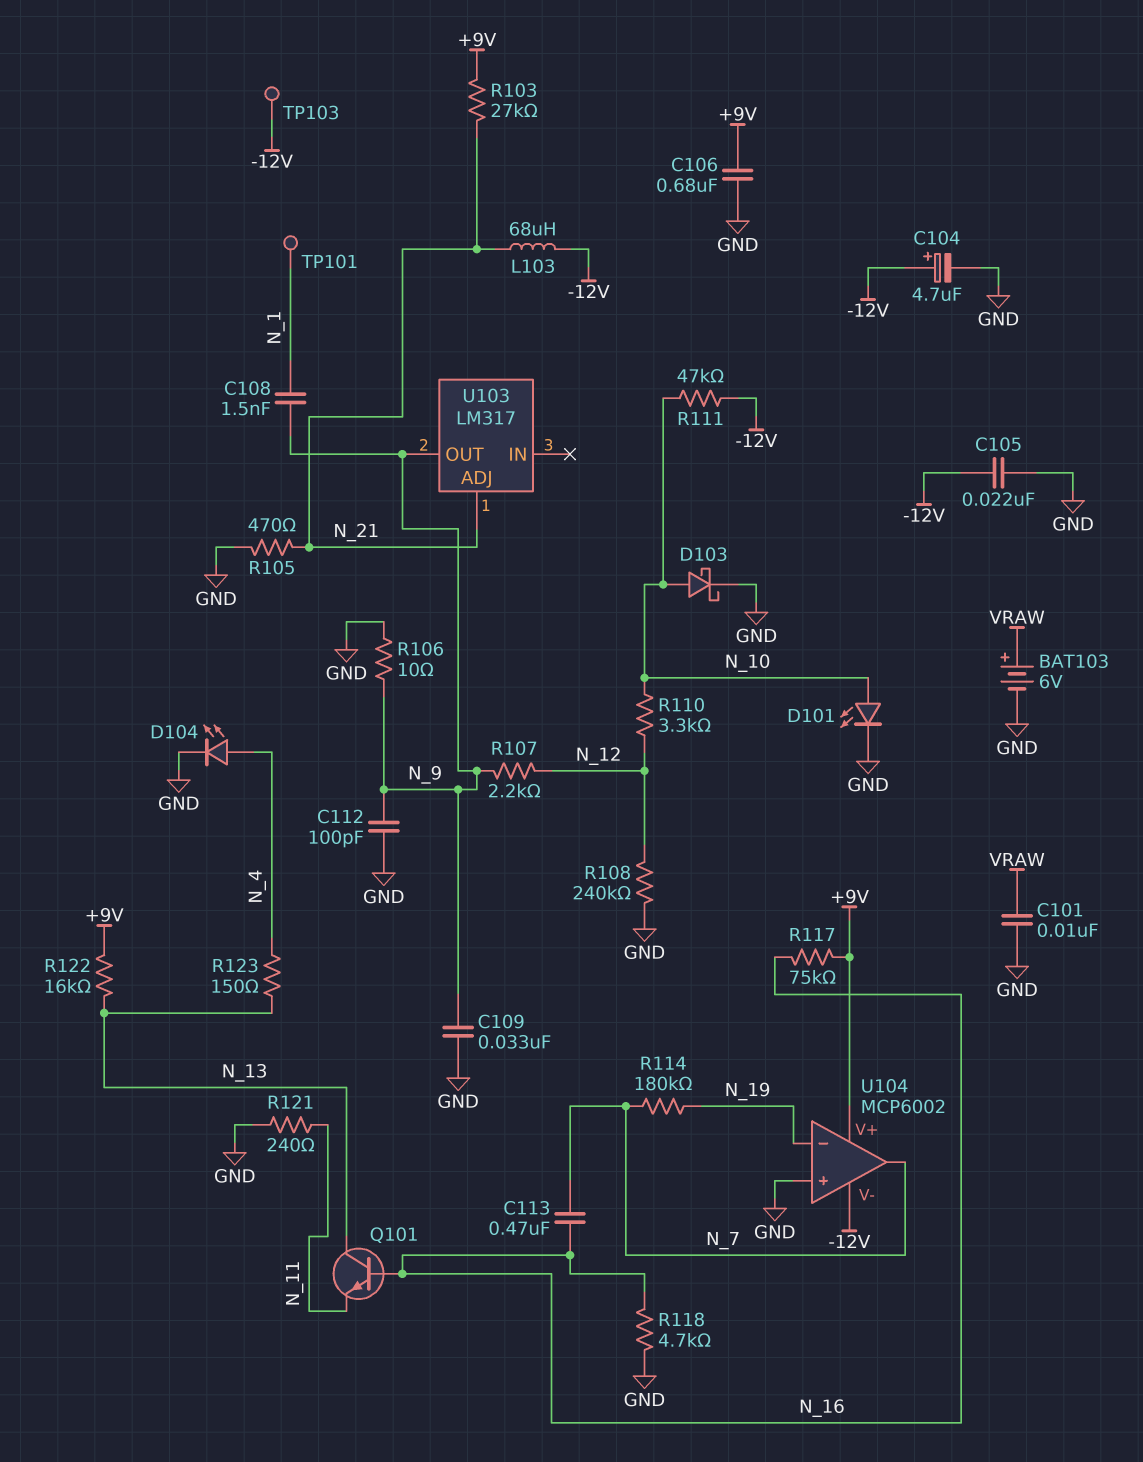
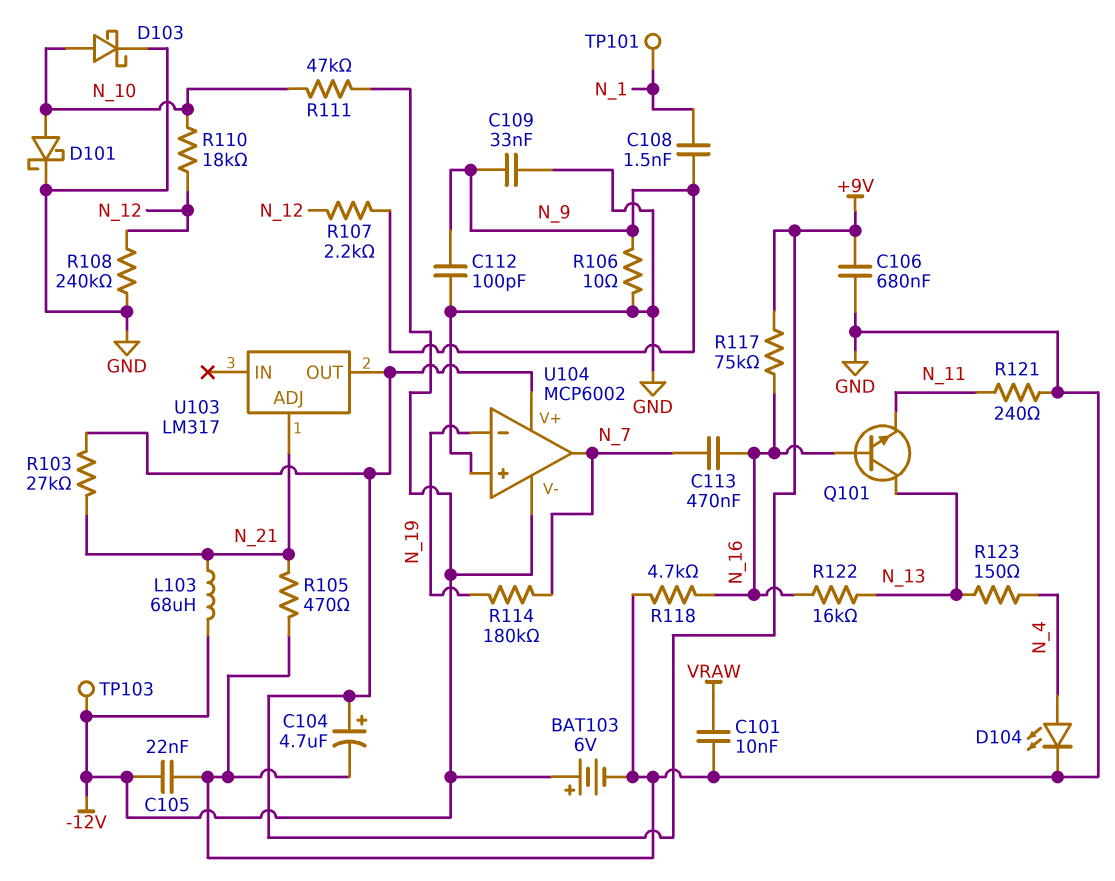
BAT103: 6V (plus VRAW, minus GND) -> 6V (plus -12V, minus GND)
C104: 4.7uF (plus -12V, minus GND) -> 4.7uF (plus +9V, minus GND)
D101: LED (A N_10, K GND) -> schottky (A N_10, K GND)
R110: 3.3k (N_10, N_12) -> 18k (N_10, N_12)
R122: 16k (+9V, N_13) -> 16k (N_13, N_16)
U103 pin OUT: N_9 -> +9V

